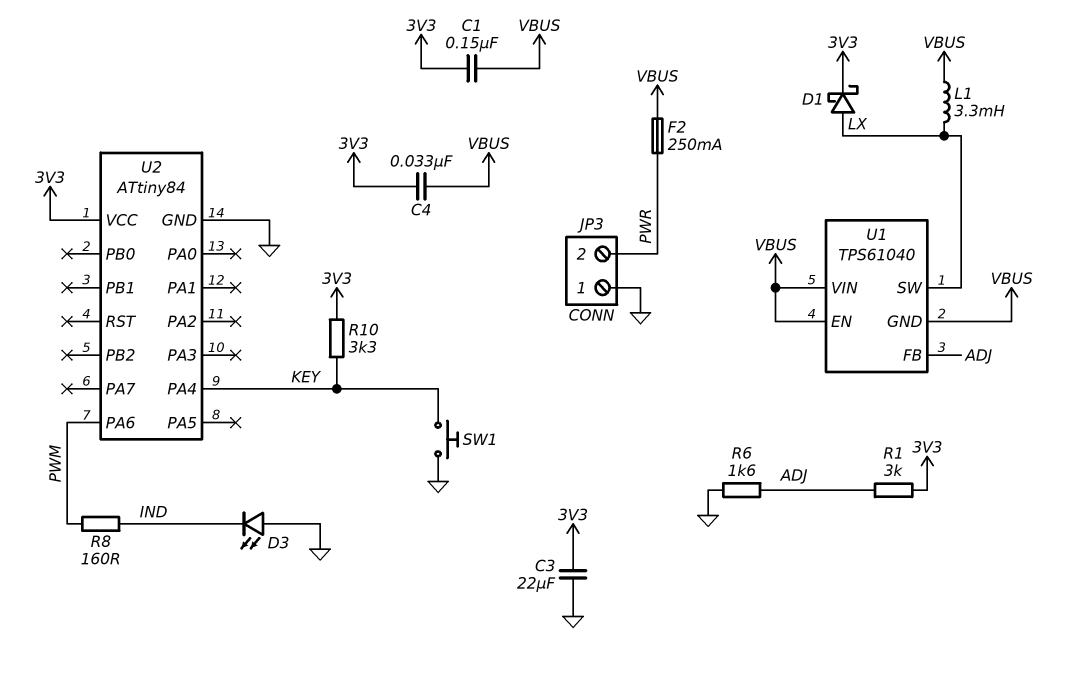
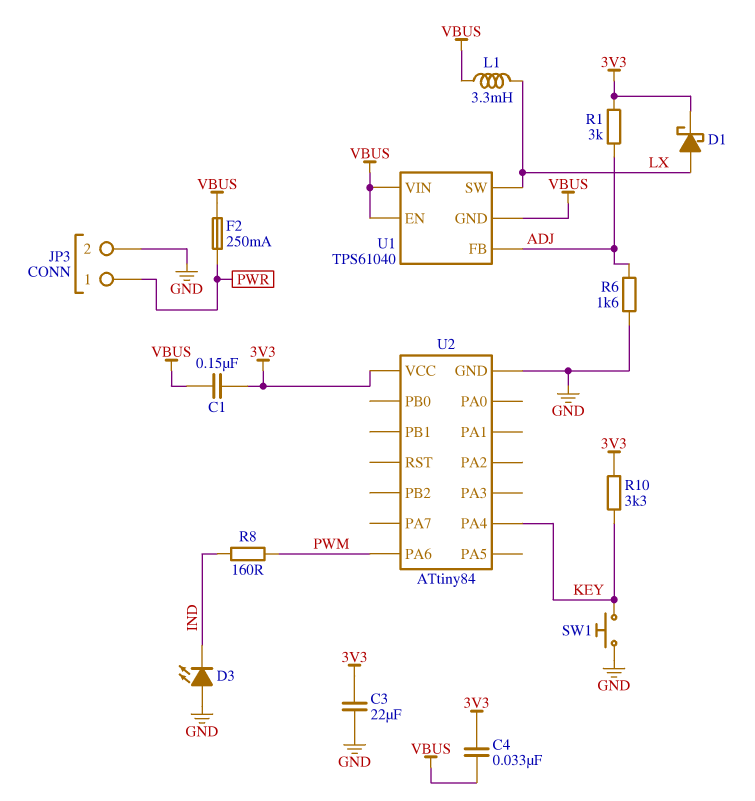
JP3 pin 1: GND -> PWR
JP3 pin 2: PWR -> GND

